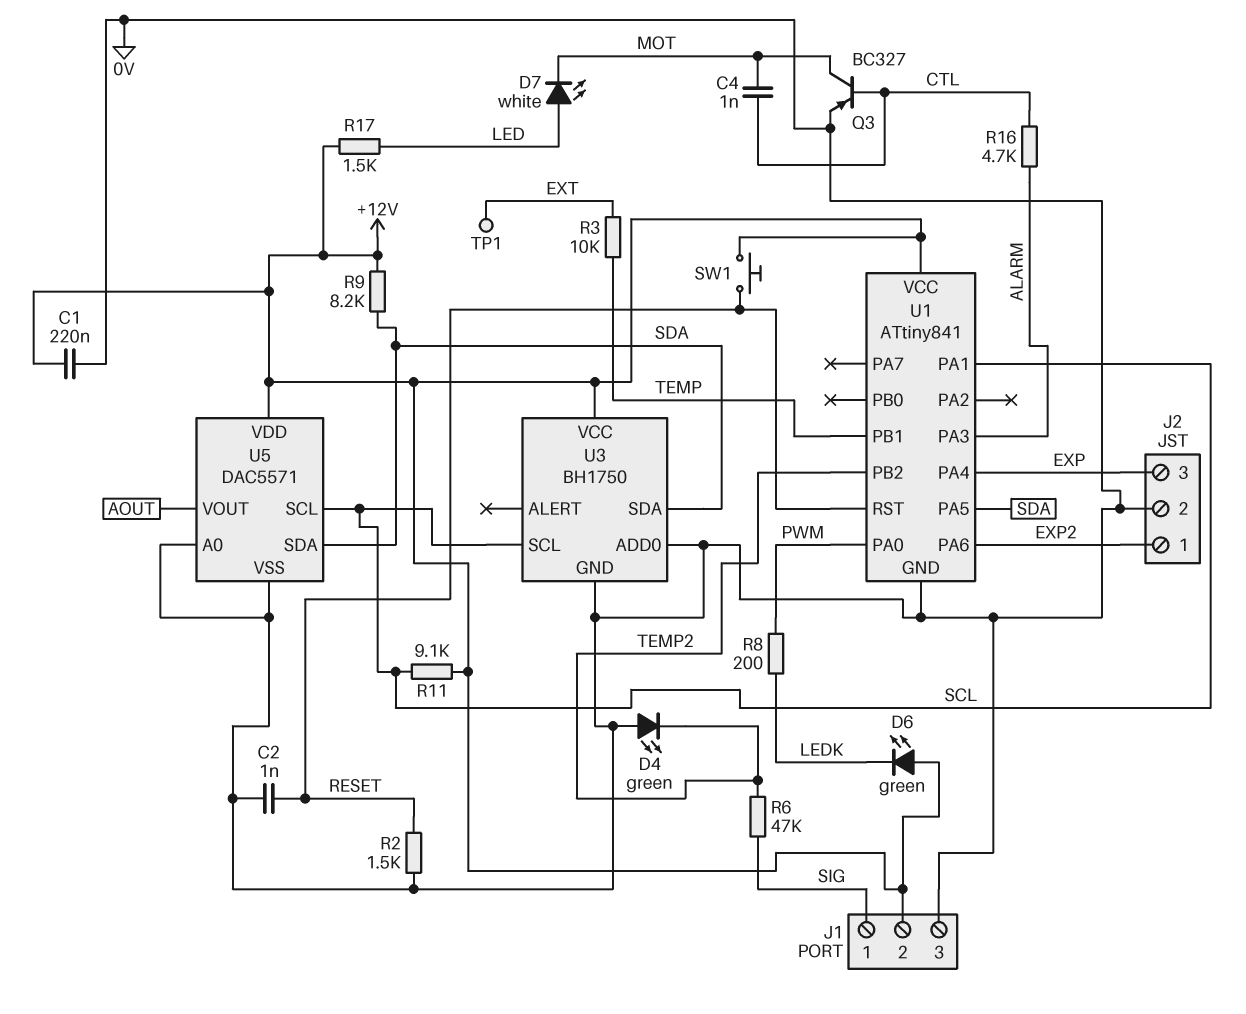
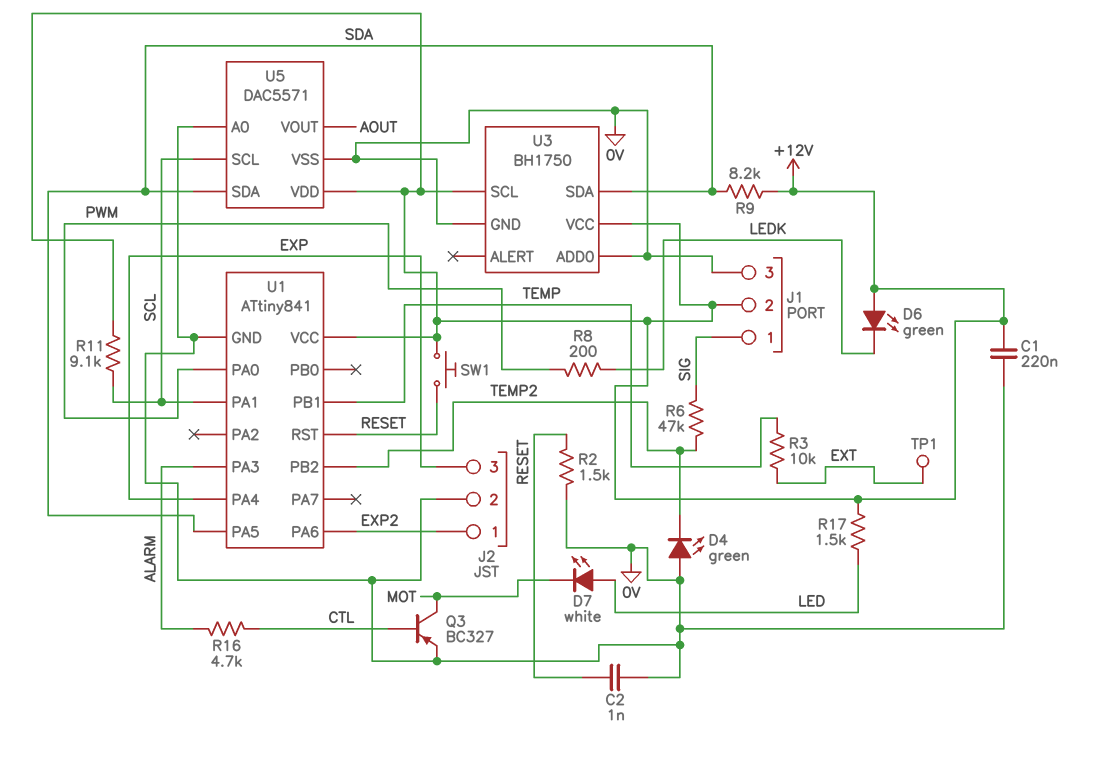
C4: 1nF (CTL, MOT) -> none
U3 pin SCL: SCL -> +12V

